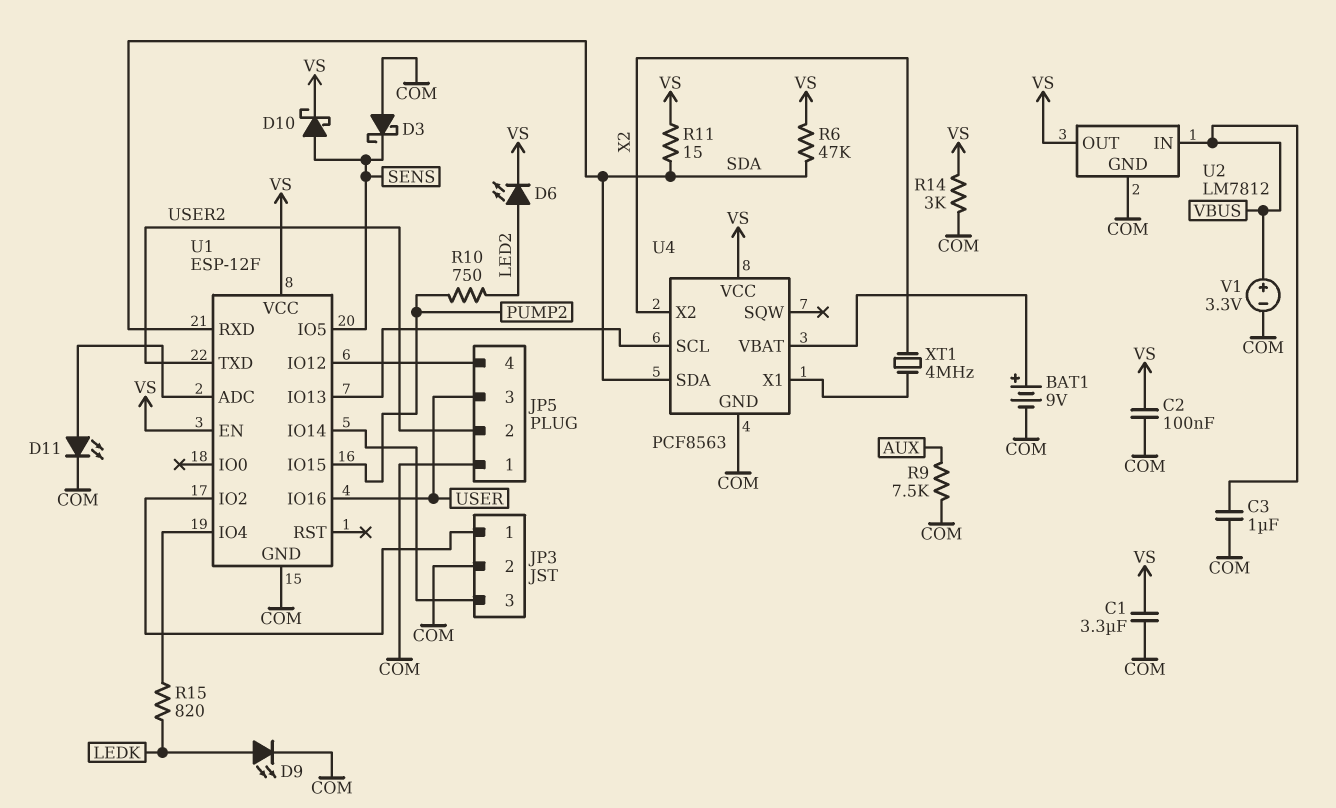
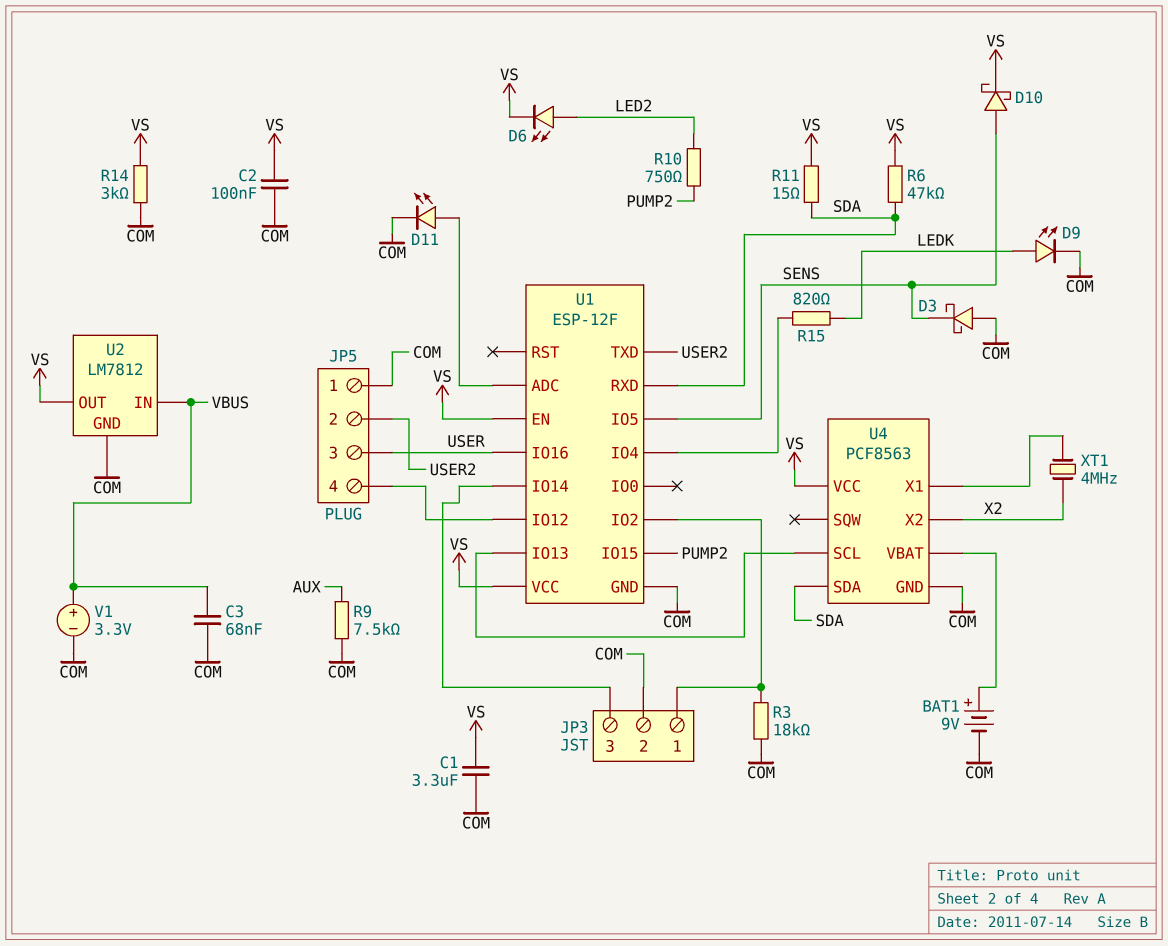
C3: 1uF (COM, VBUS) -> 68nF (COM, VBUS)
R3: none -> 18k (COM, JP3/1)

